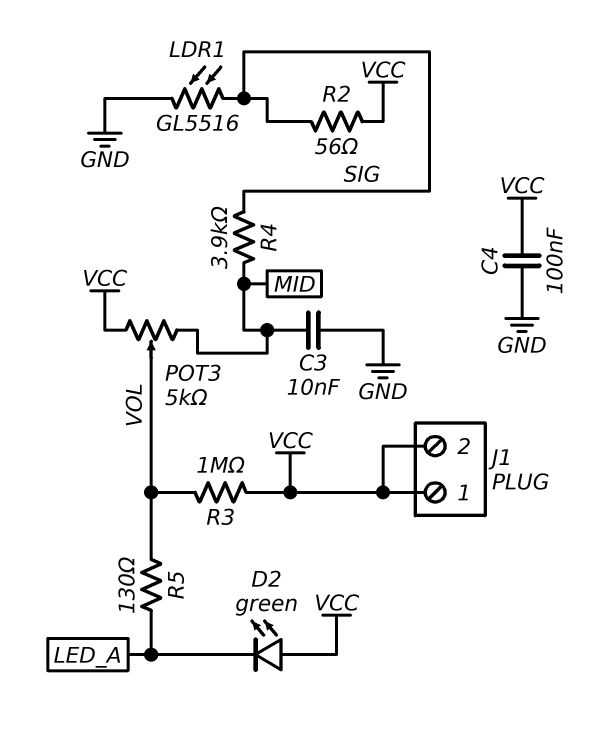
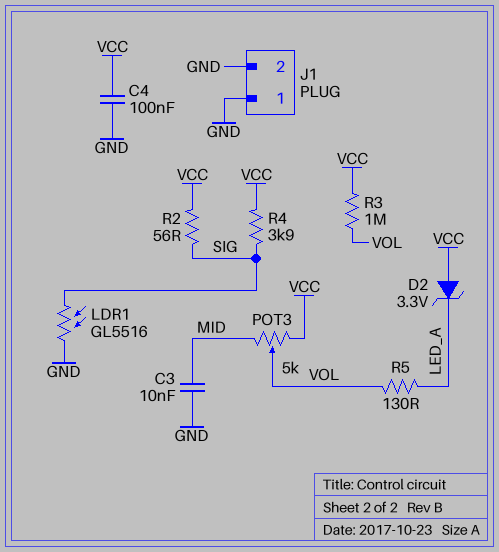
D2: LED green (A VCC, K LED_A) -> zener 3.3V (A VCC, K LED_A)
J1 pin 1: VCC -> GND
J1 pin 2: VCC -> GND
R4: 3.9k (MID, SIG) -> 3.9k (SIG, VCC)

